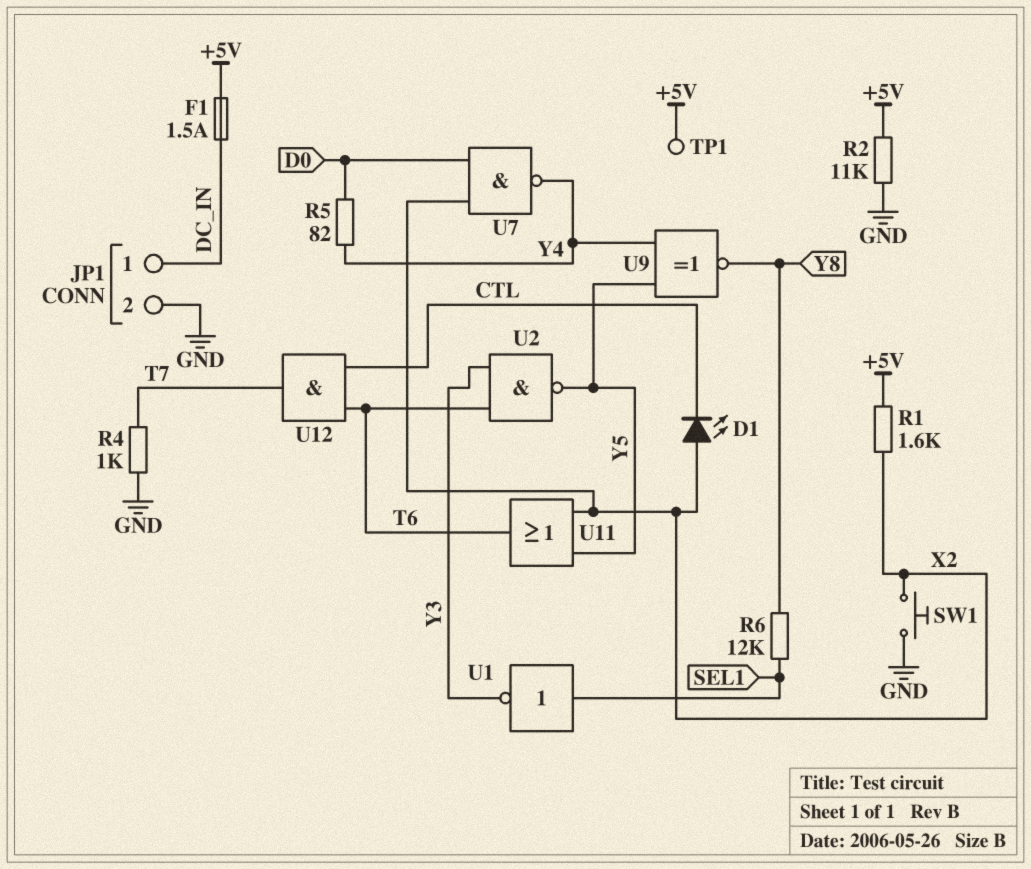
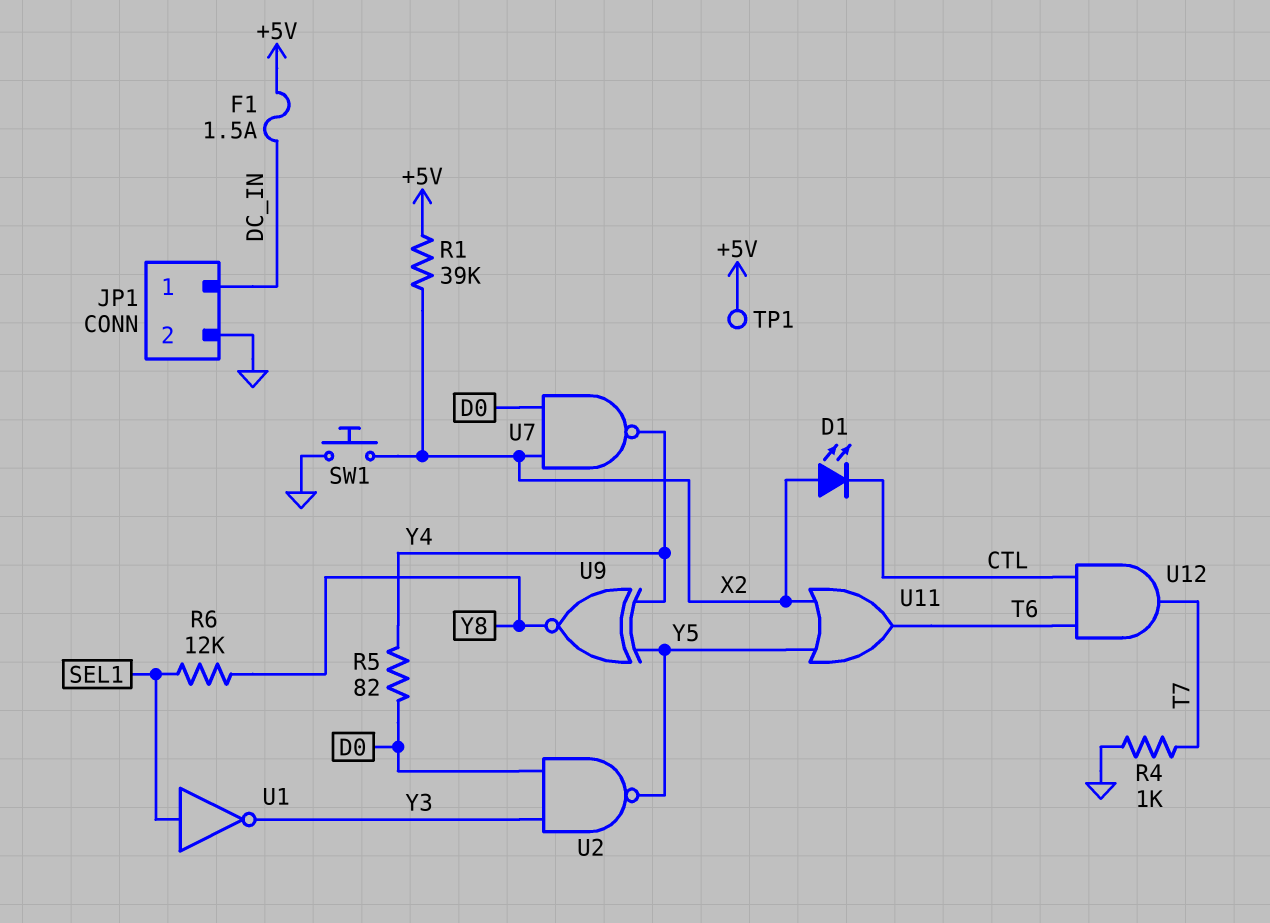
R1: 1.6k (+5V, X2) -> 39k (+5V, X2)
R2: 11k (+5V, GND) -> none
U2: NAND (in T6, in Y3, out Y5) -> NAND (in D0, in Y3, out Y5)

